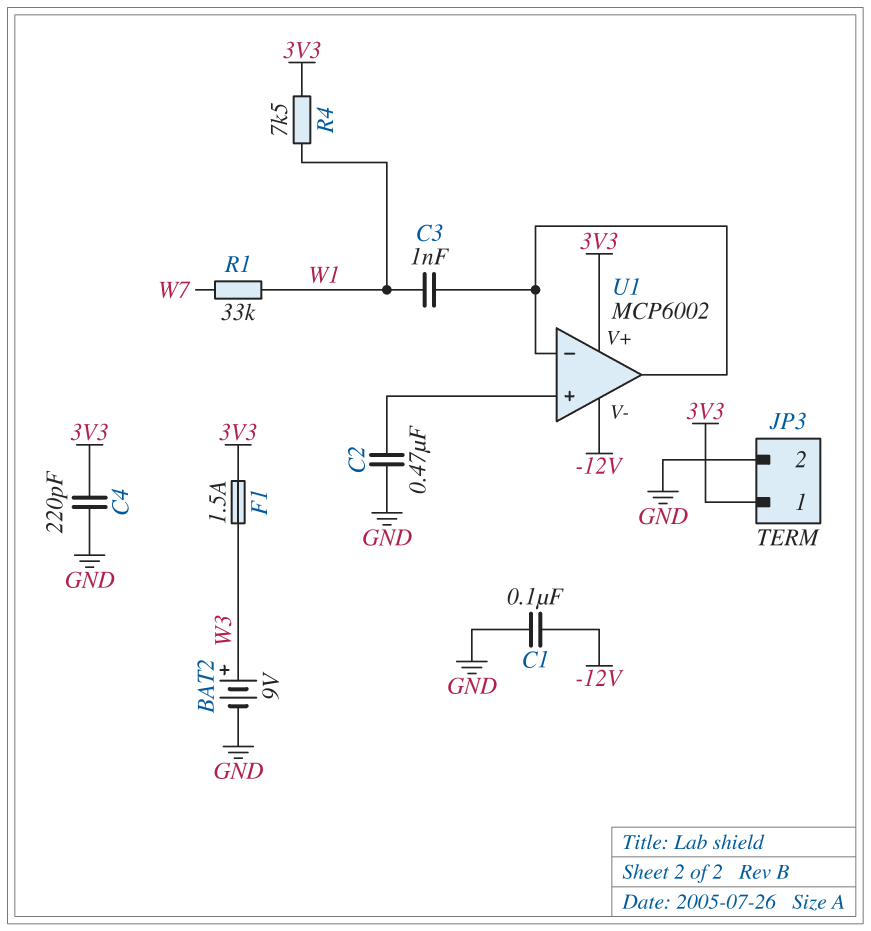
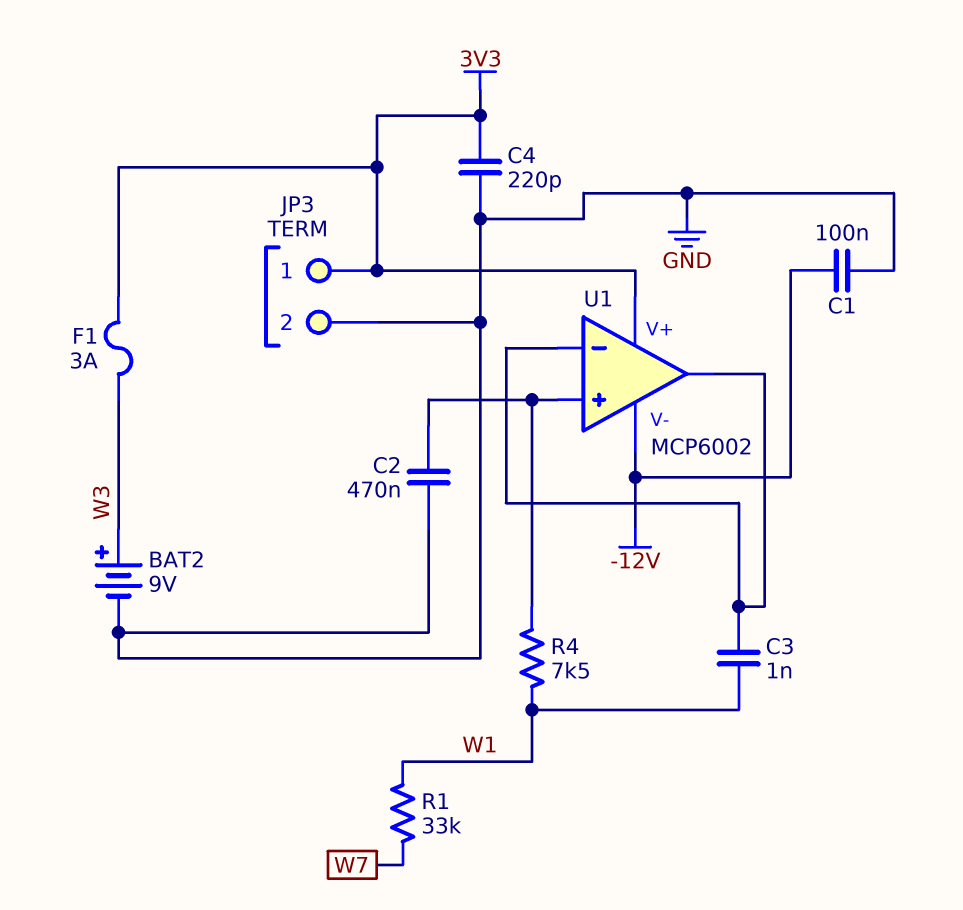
F1: 1.5A (3V3, W3) -> 3A (3V3, W3)
R4: 7.5k (3V3, W1) -> 7.5k (U1/in+, W1)

